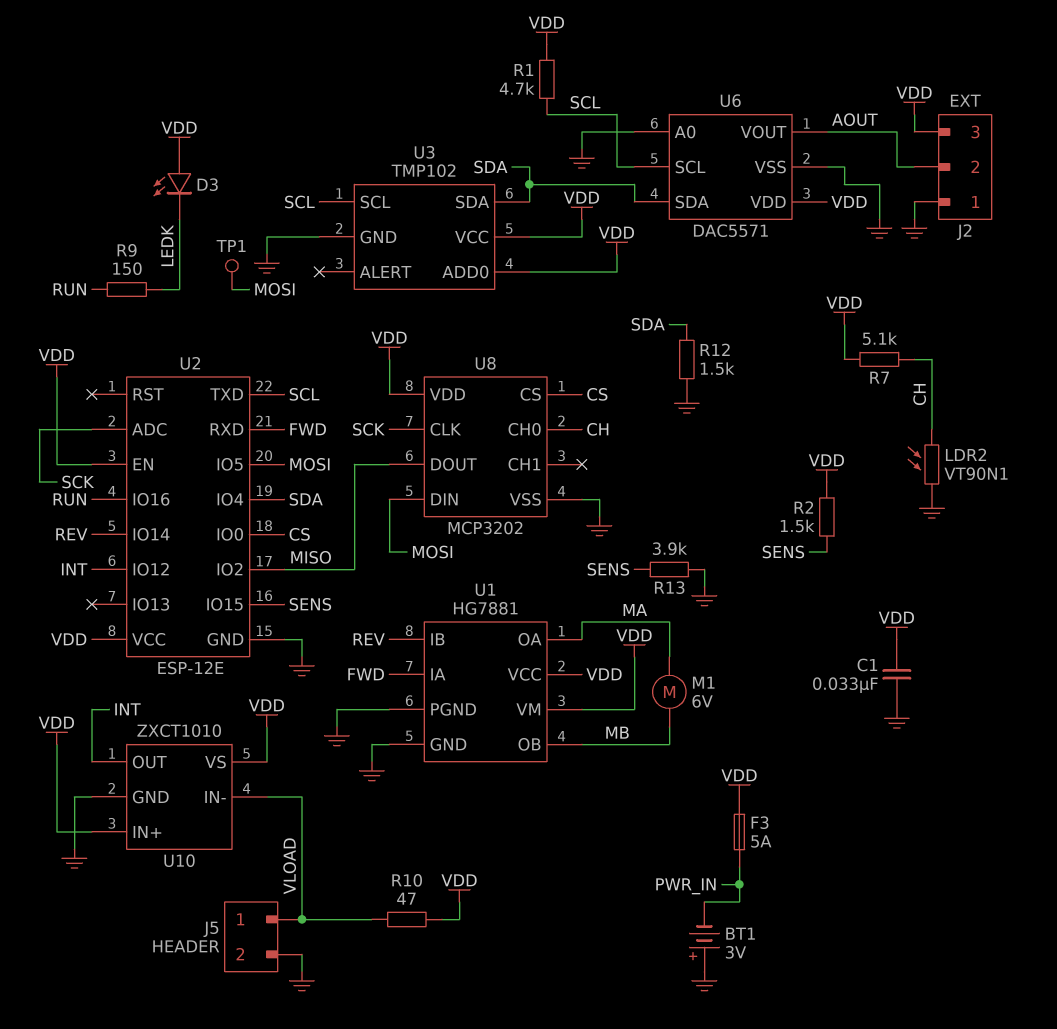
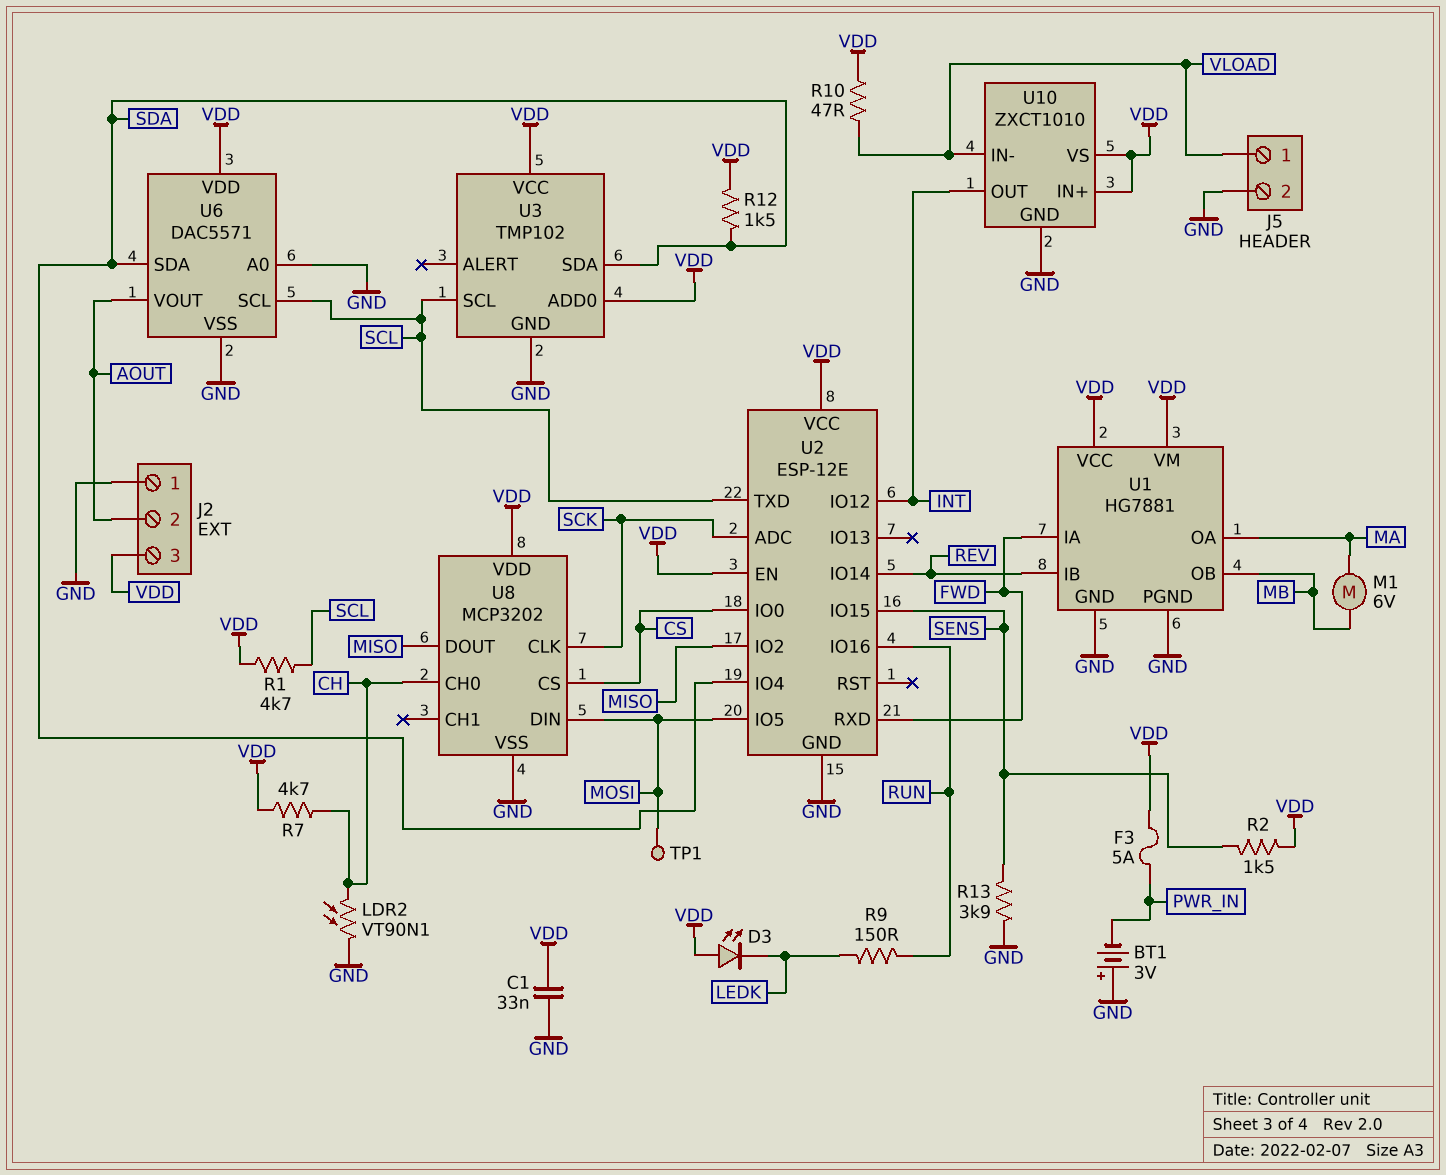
R7: 5.1k (CH, VDD) -> 4.7k (CH, VDD)
R12: 1.5k (GND, SDA) -> 1.5k (SDA, VDD)

